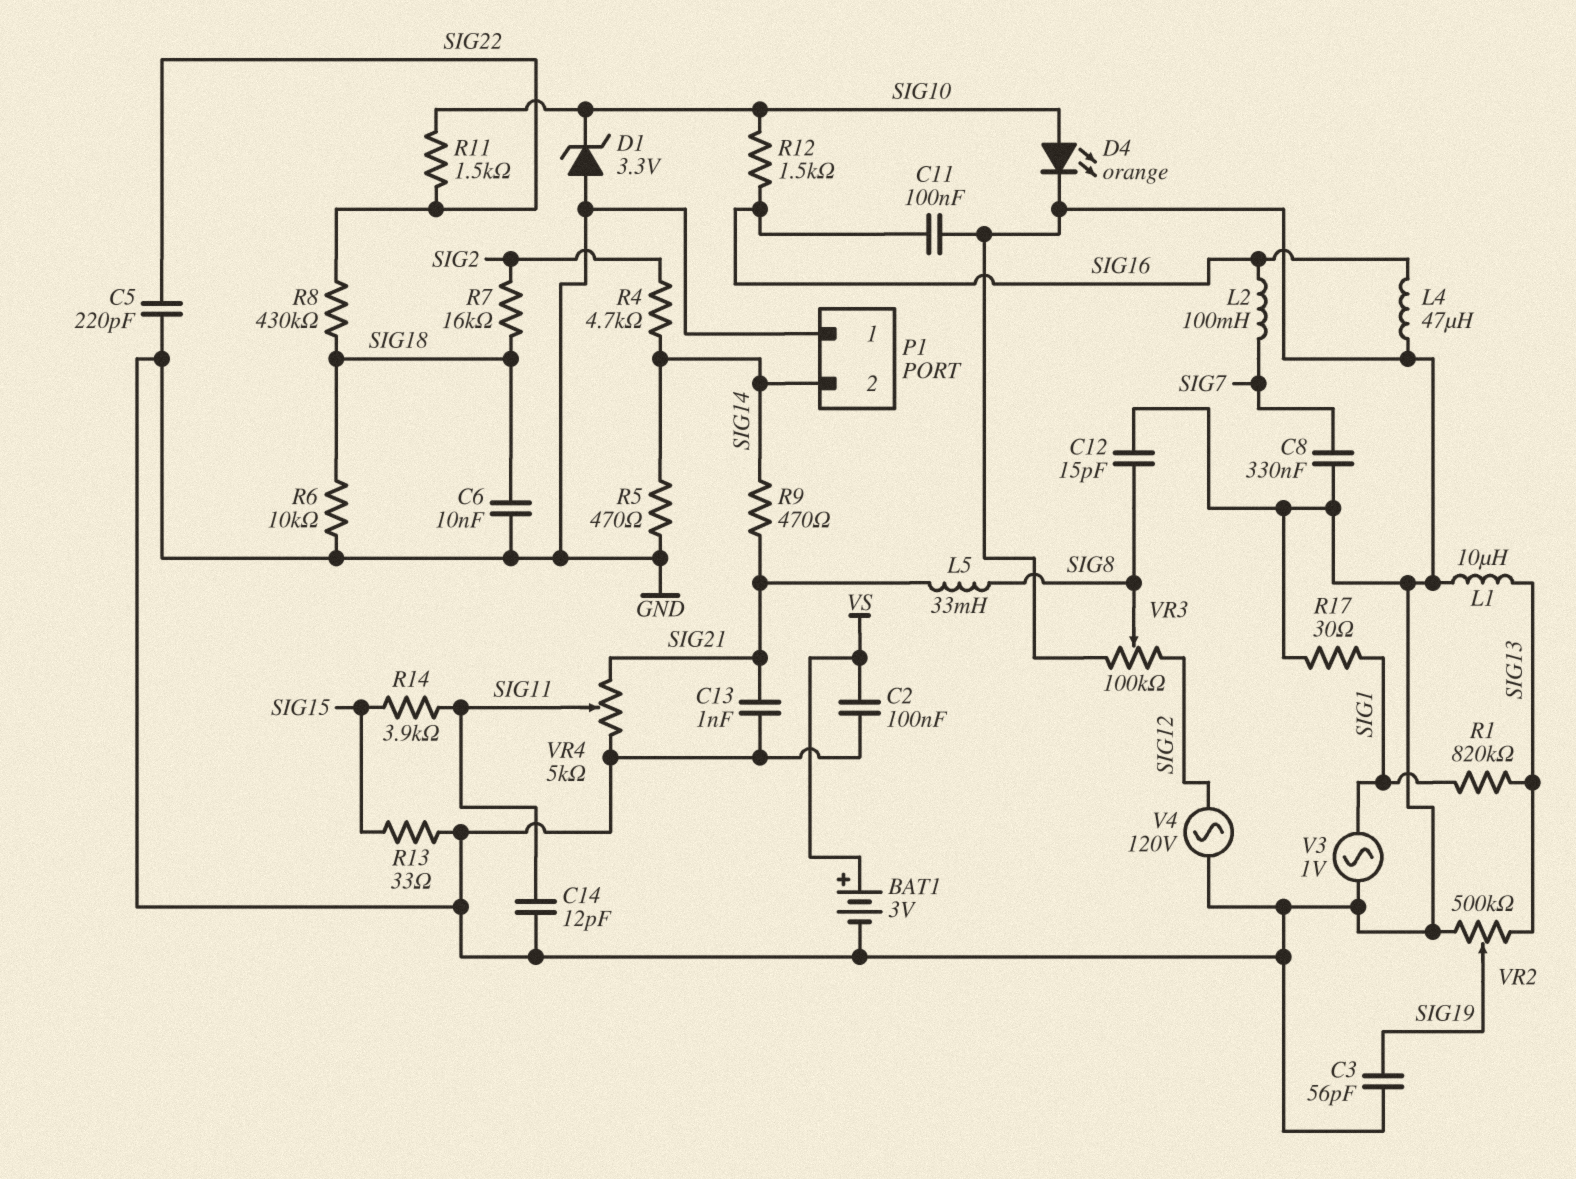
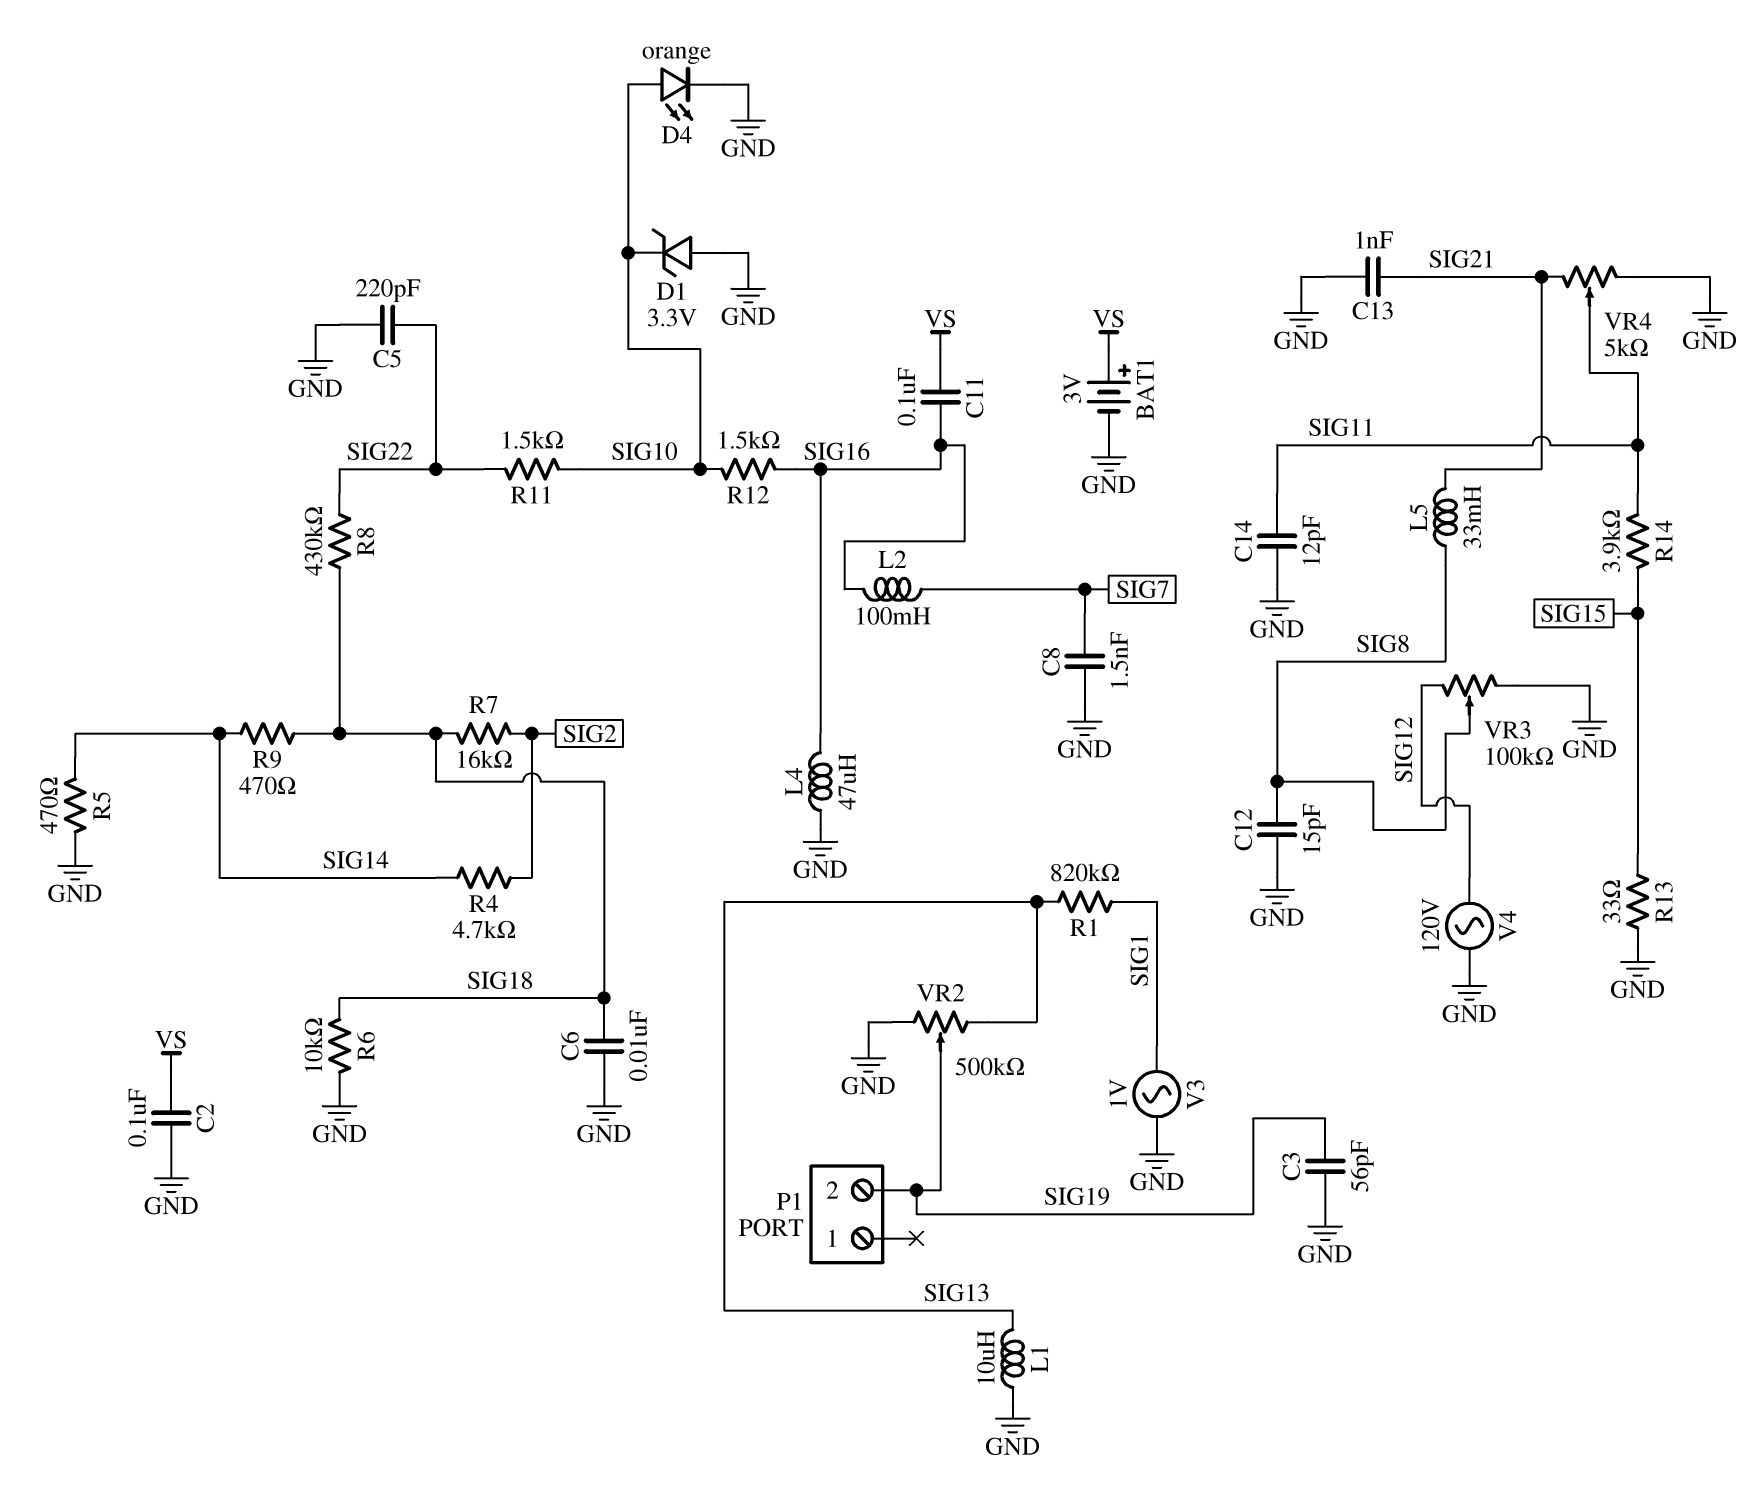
C8: 330nF (GND, SIG7) -> 1.5nF (GND, SIG7)
C11: 100nF (GND, SIG16) -> 100nF (SIG16, VS)
P1 pin 1: GND -> none
P1 pin 2: SIG14 -> SIG19
R9: 470 (SIG14, SIG21) -> 470 (SIG14, SIG18)
R17: 30 (GND, SIG1) -> none

